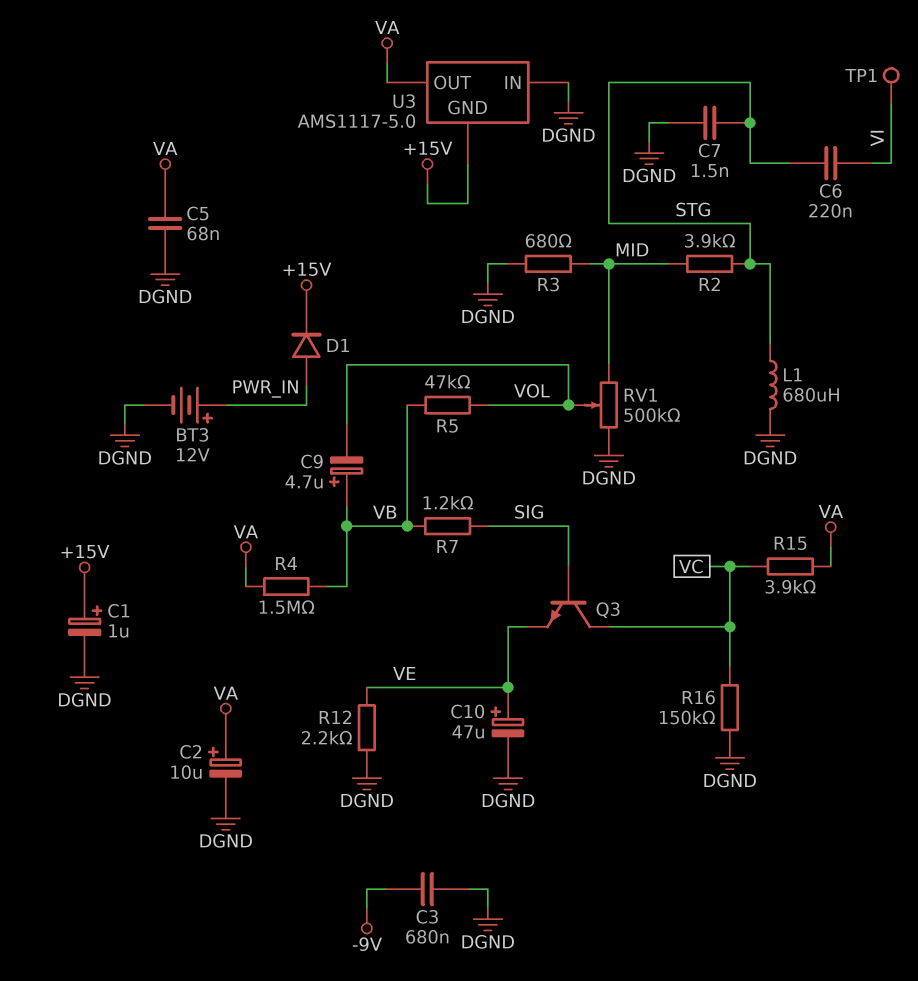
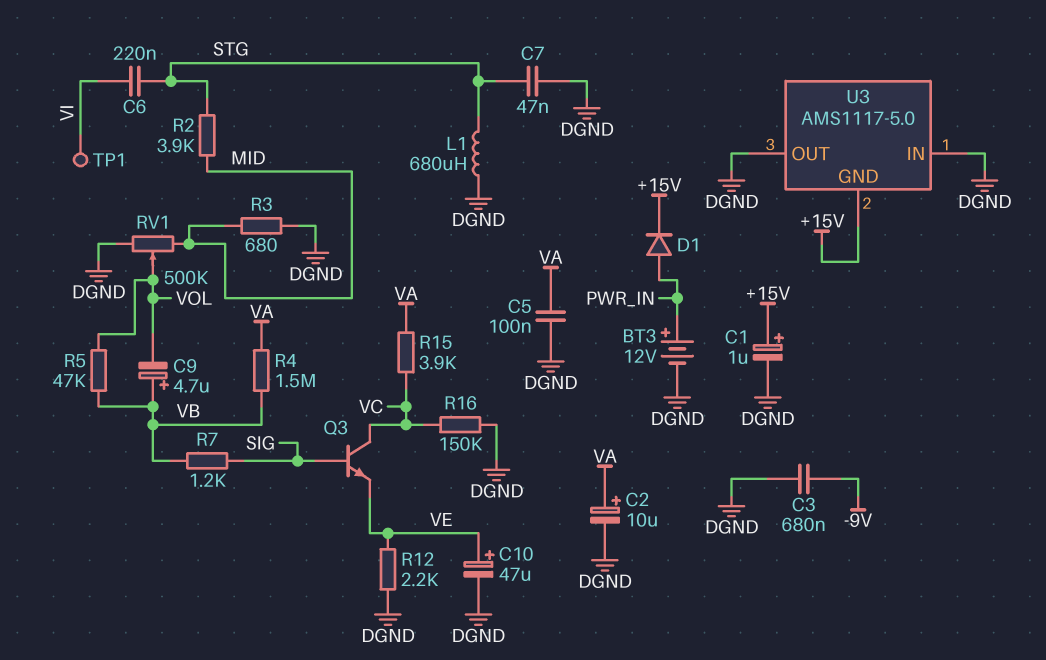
C5: 68nF (DGND, VA) -> 100nF (DGND, VA)
C7: 1.5nF (DGND, STG) -> 47nF (DGND, STG)
U3 pin OUT: VA -> DGND

